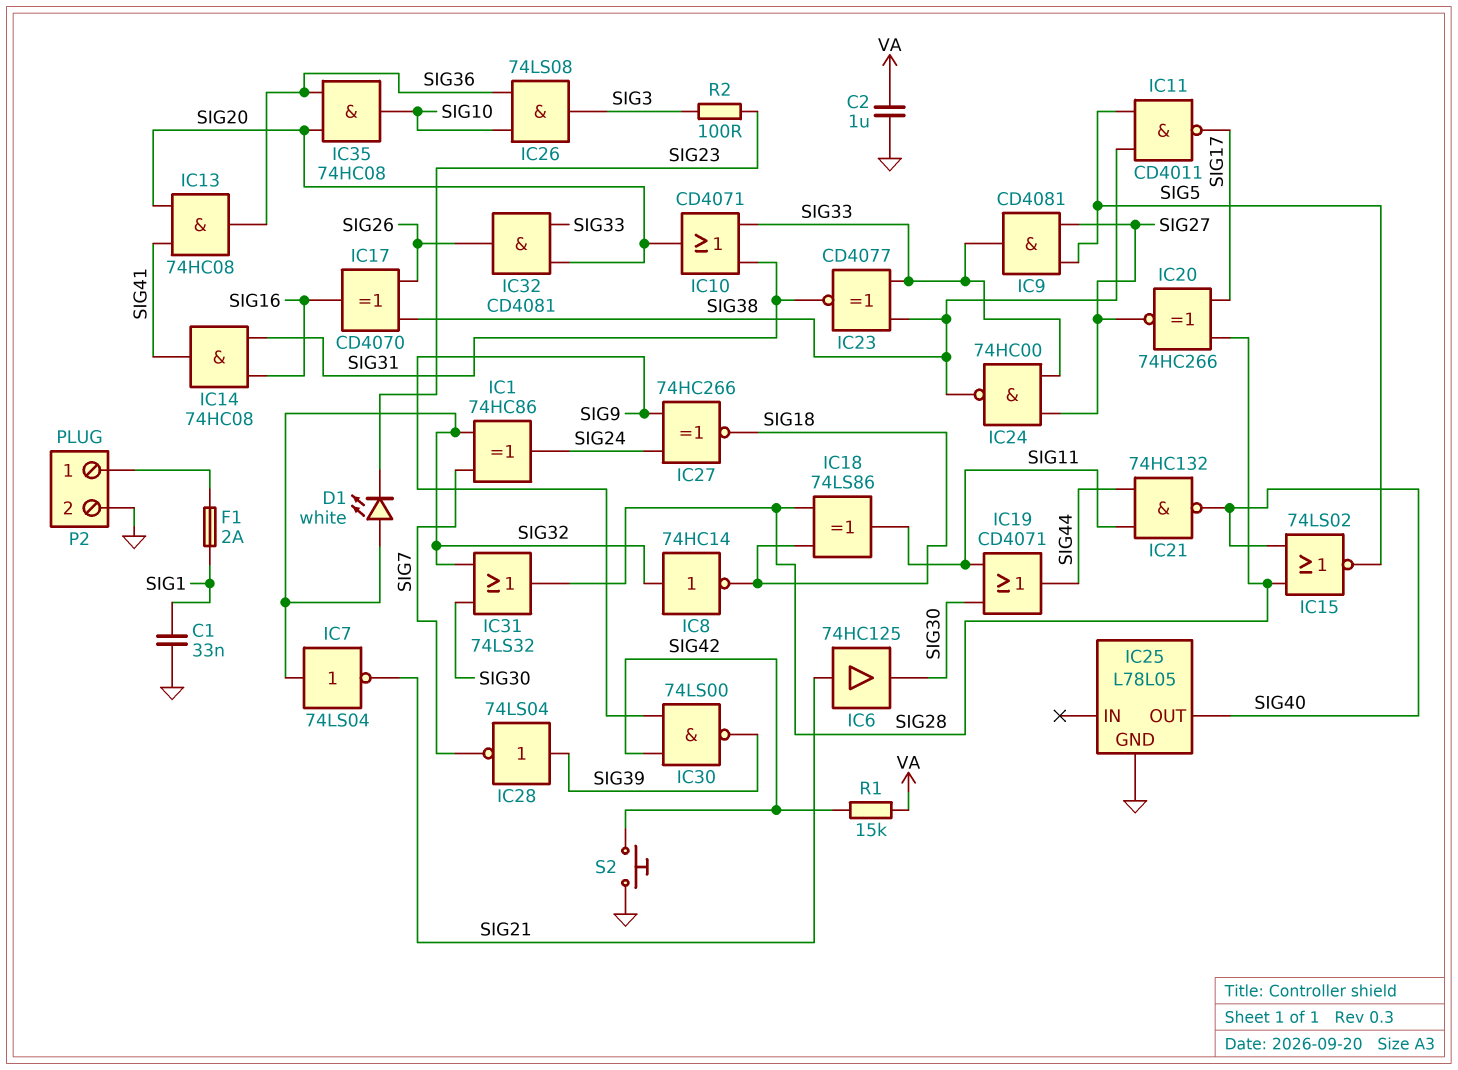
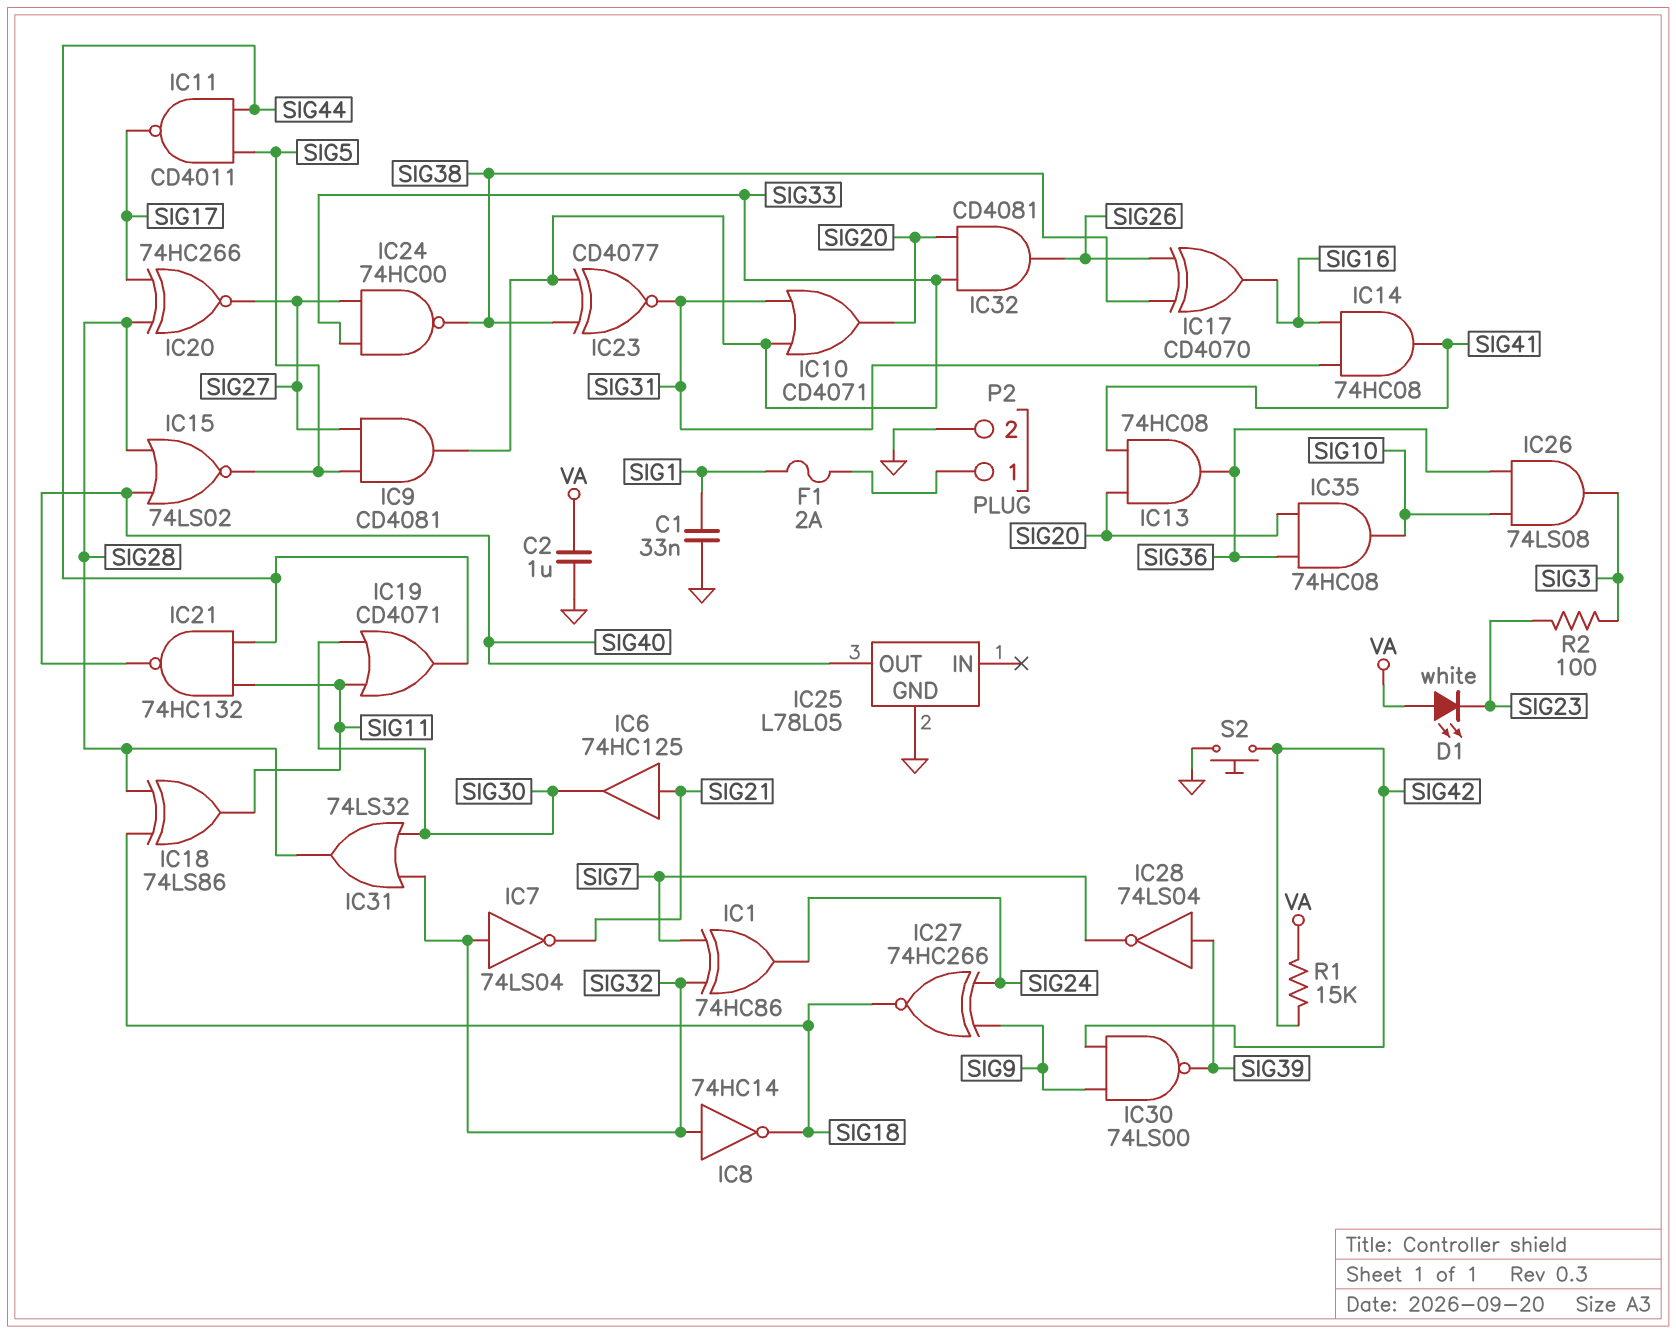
D1: LED white (A SIG32, K SIG23) -> LED white (A VA, K SIG23)
IC11: NAND CD4011 (in SIG5, in SIG38, out SIG17) -> NAND CD4011 (in SIG5, in SIG44, out SIG17)

